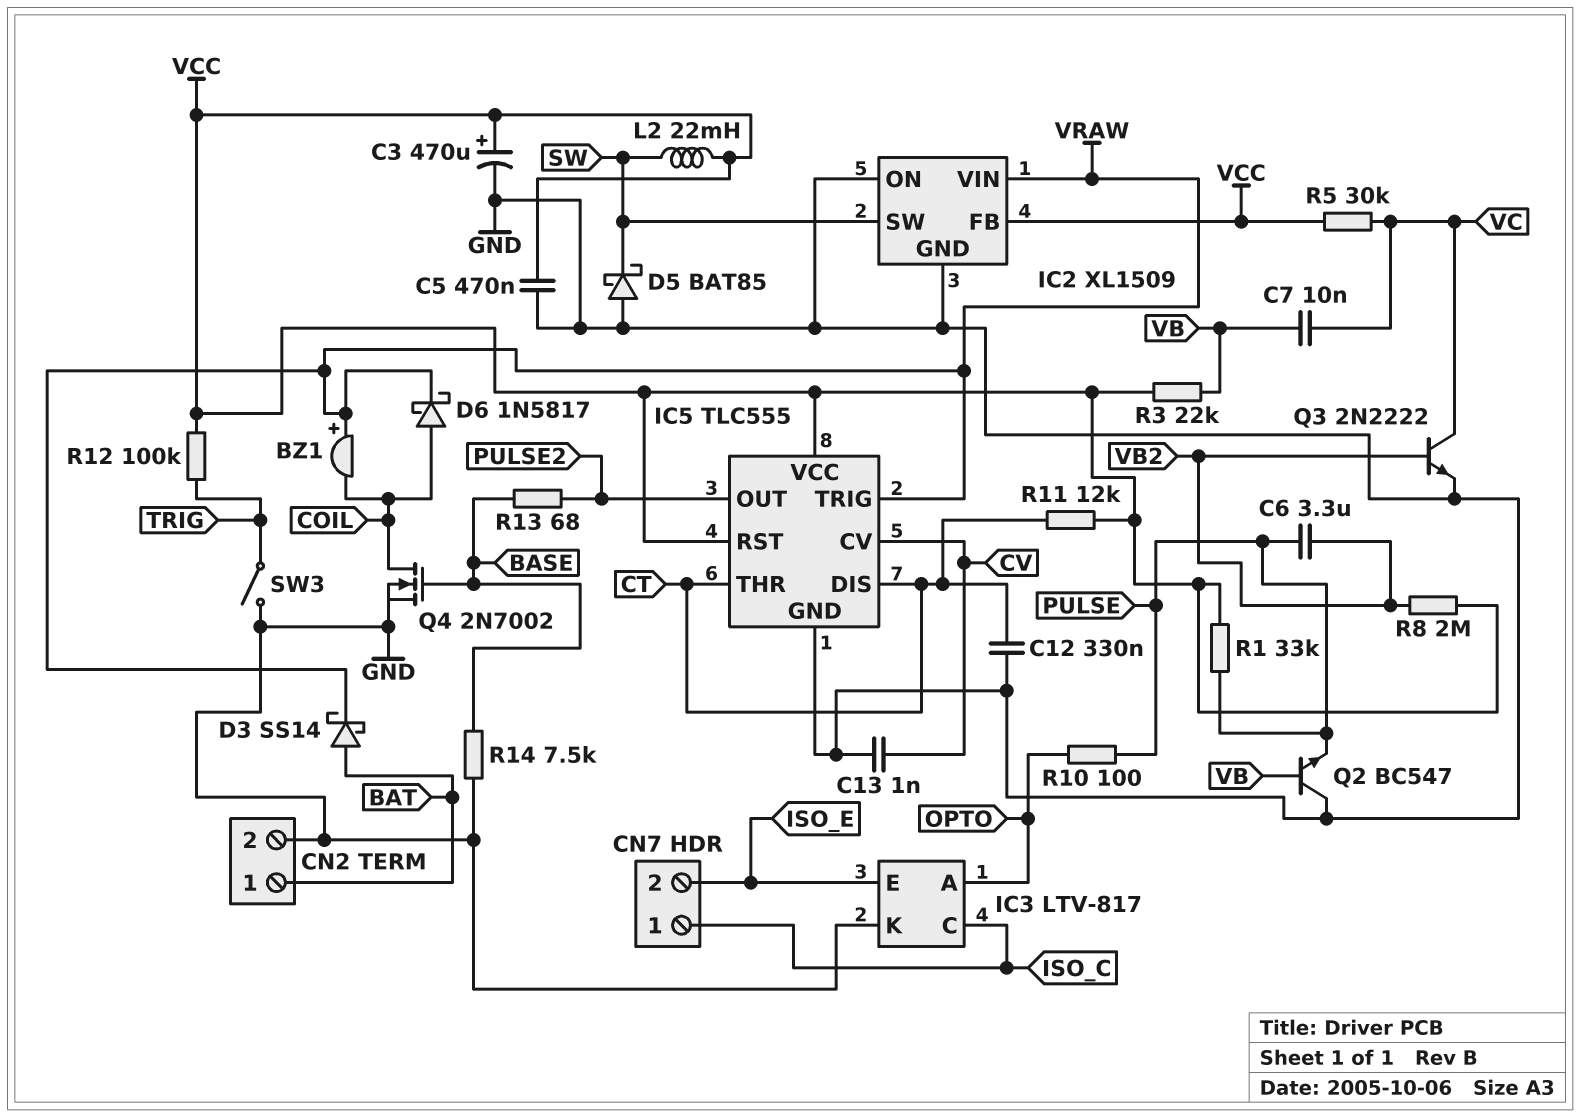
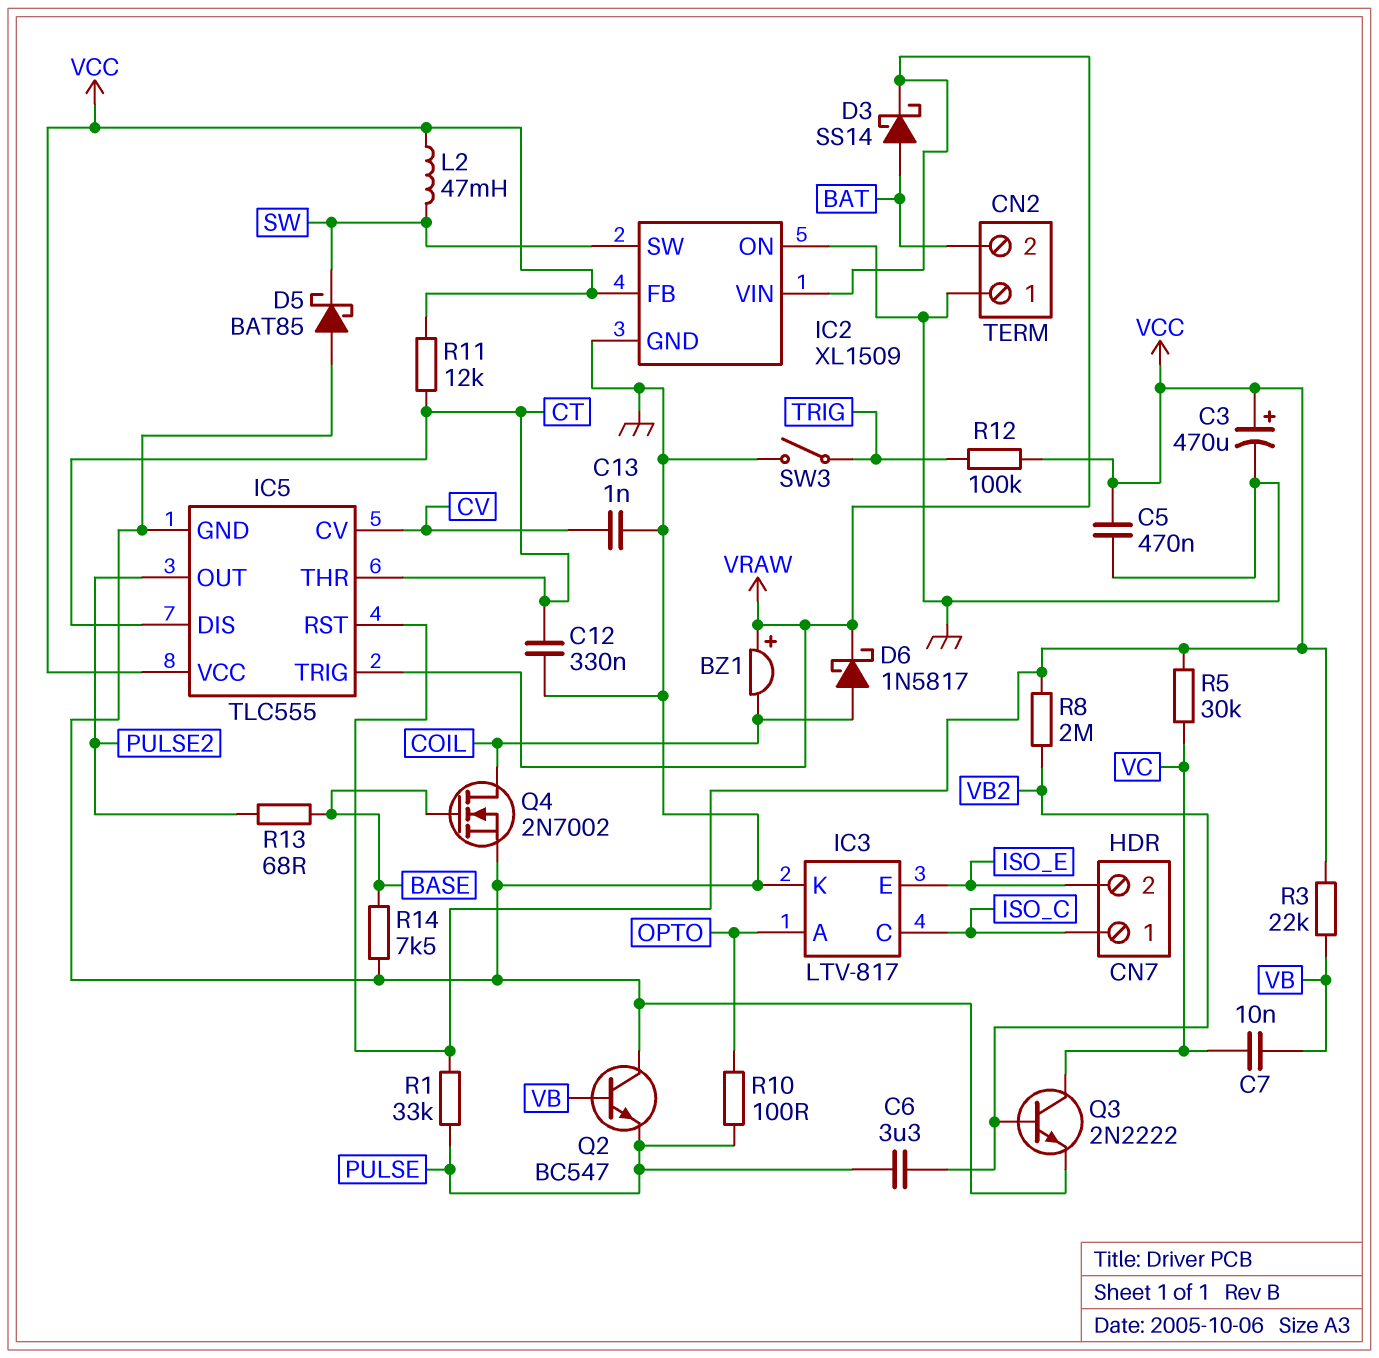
CN2 pin 1: BAT -> GND
CN2 pin 2: GND -> BAT
L2: 22mH (SW, VCC) -> 47mH (SW, VCC)

